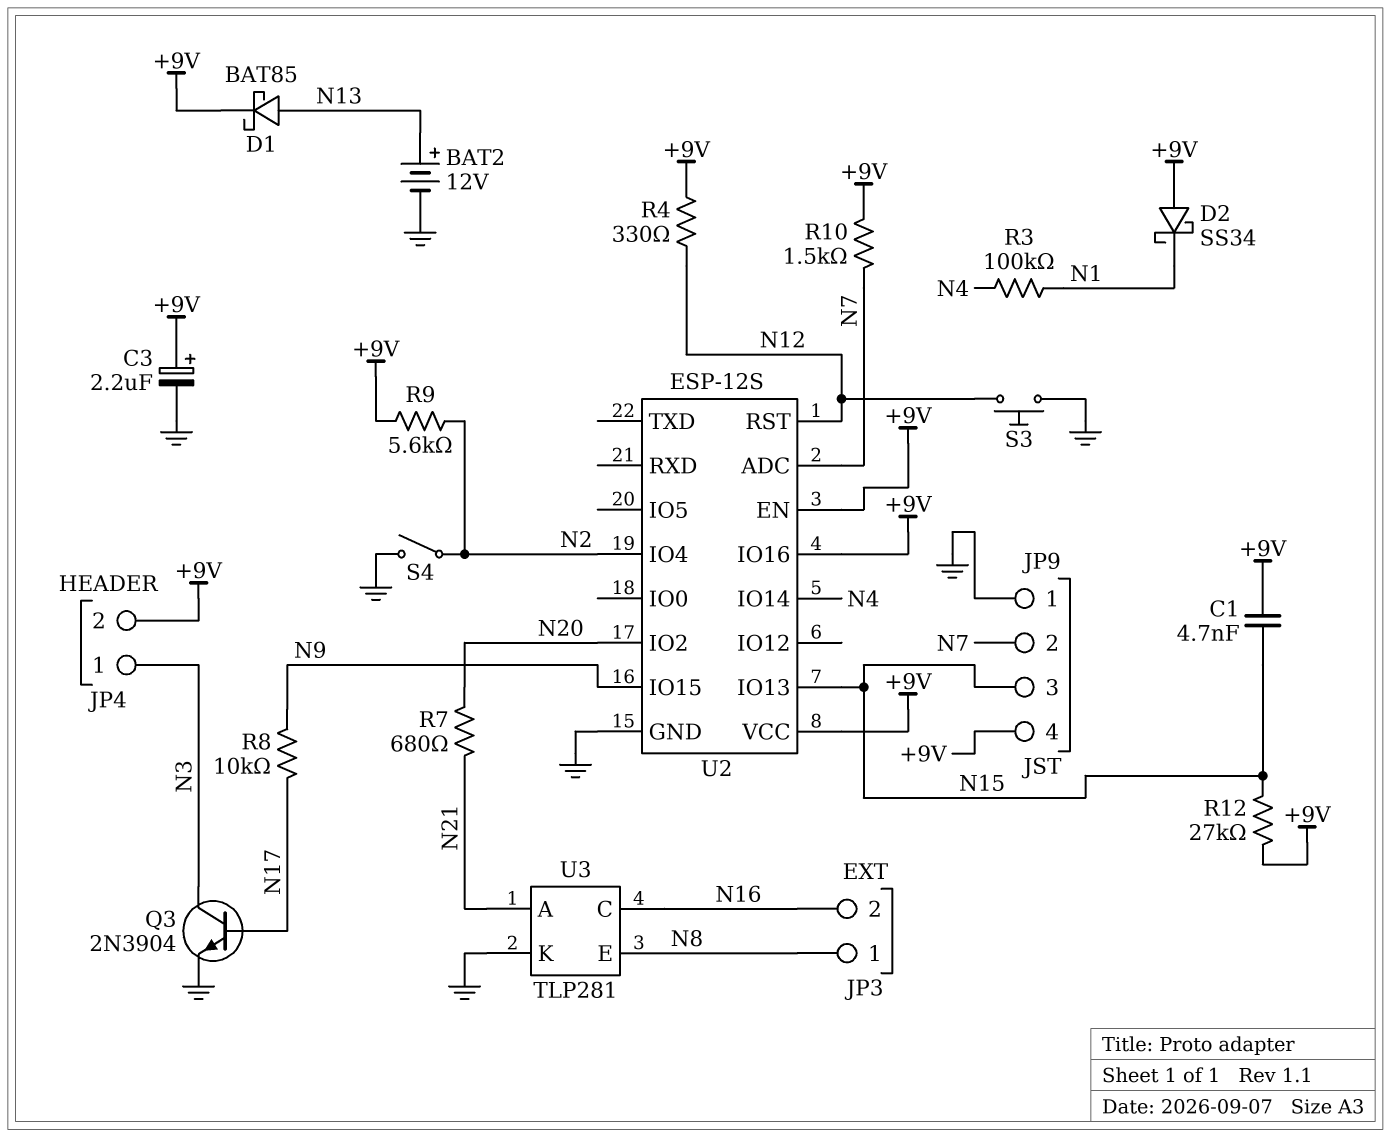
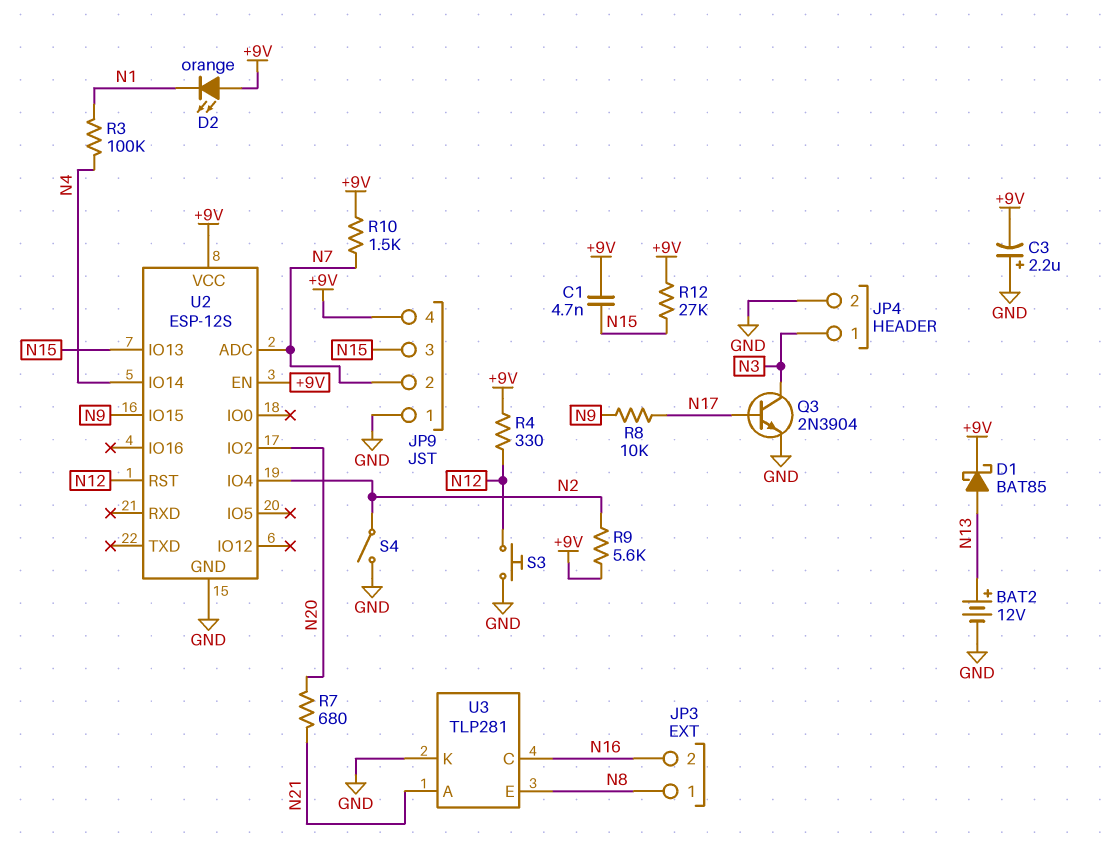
C3: 2.2uF (plus +9V, minus GND) -> 2.2uF (plus GND, minus +9V)
D2: schottky SS34 (A +9V, K N1) -> LED orange (A +9V, K N1)
JP4 pin 2: +9V -> GND
U2 pin IO16: +9V -> none

